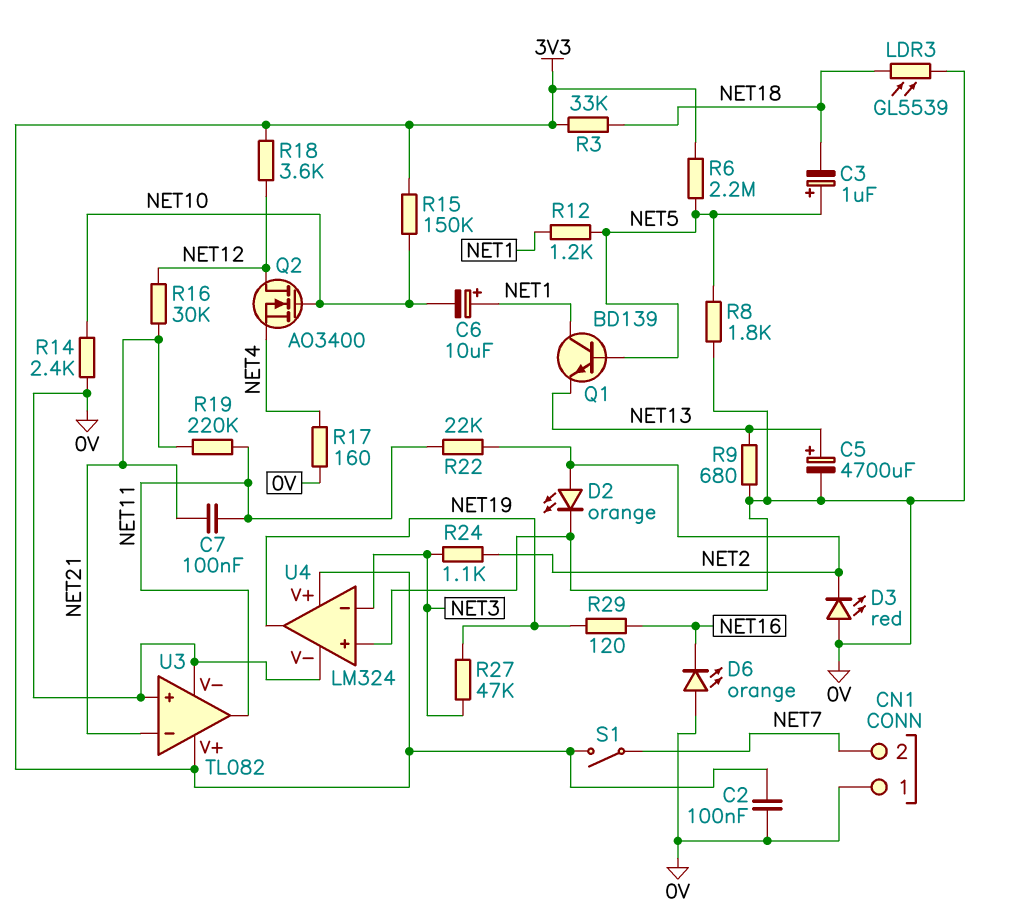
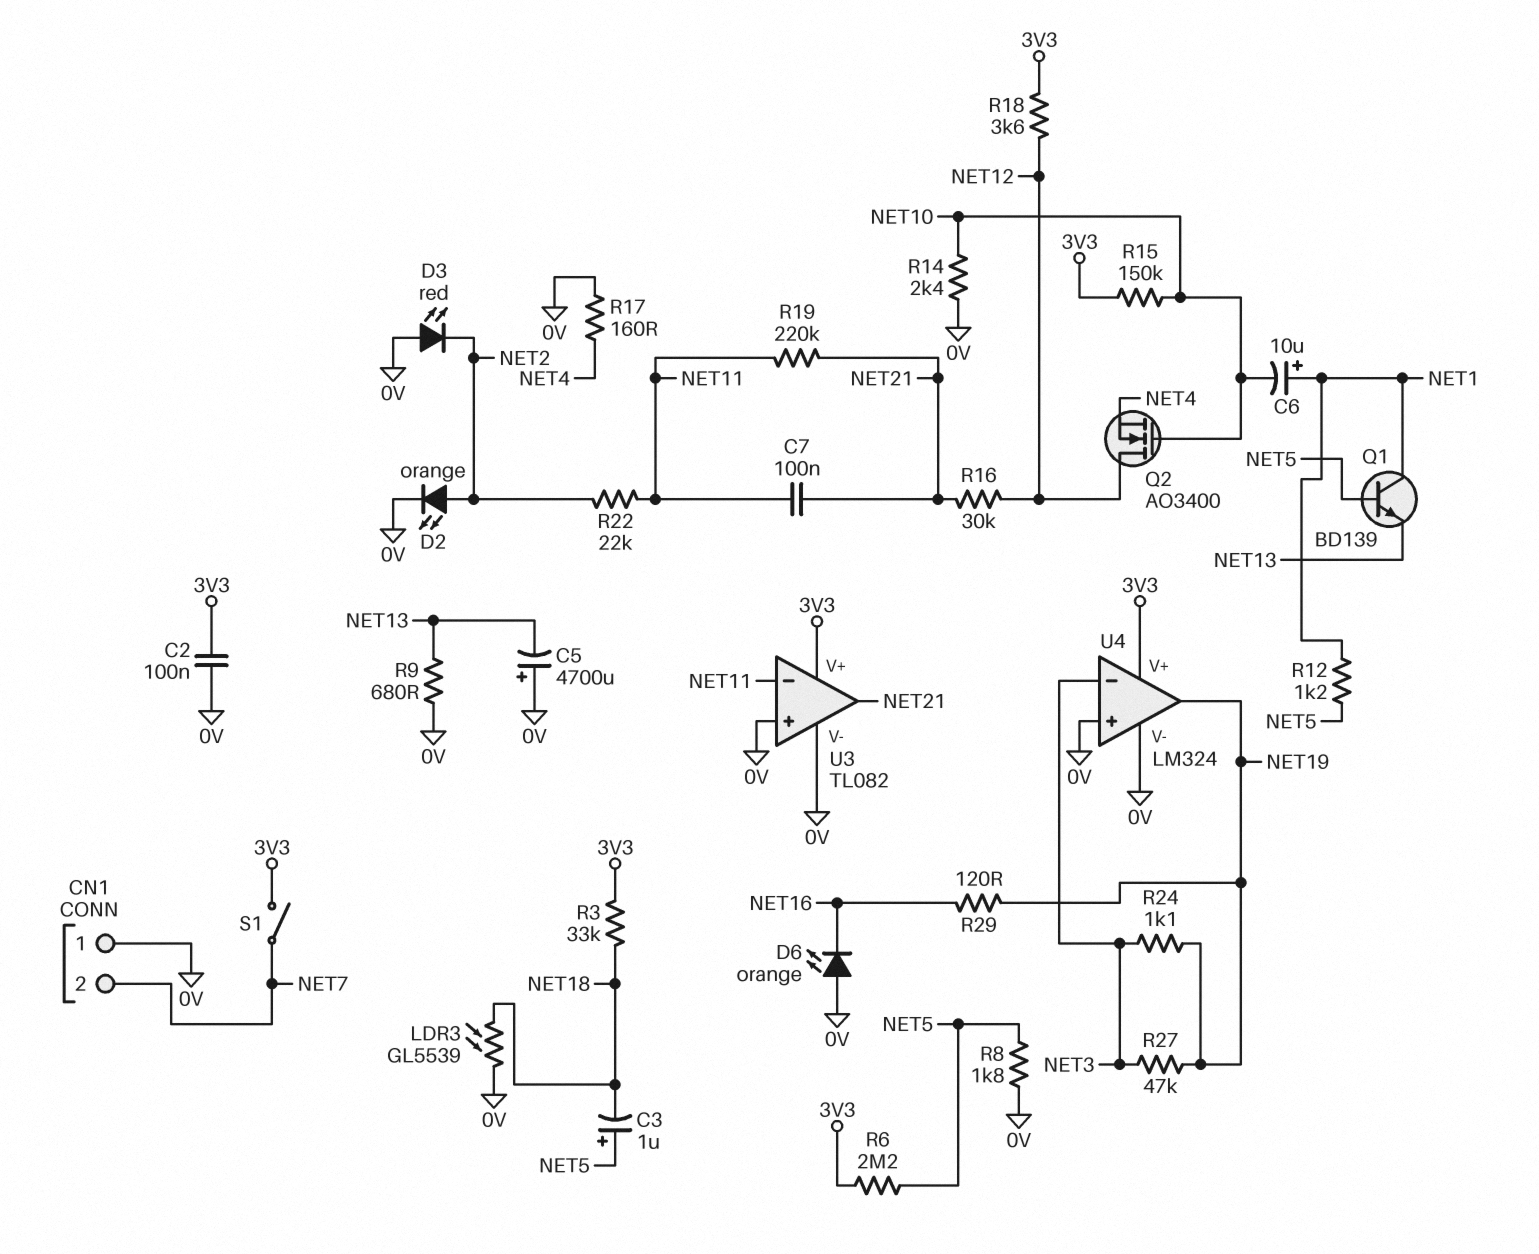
C5: 4700uF (plus NET13, minus 0V) -> 4700uF (plus 0V, minus NET13)
R24: 1.1k (NET2, NET3) -> 1.1k (NET3, NET19)
U3 pin in-: NET21 -> NET11
U3 pin out: NET11 -> NET21

